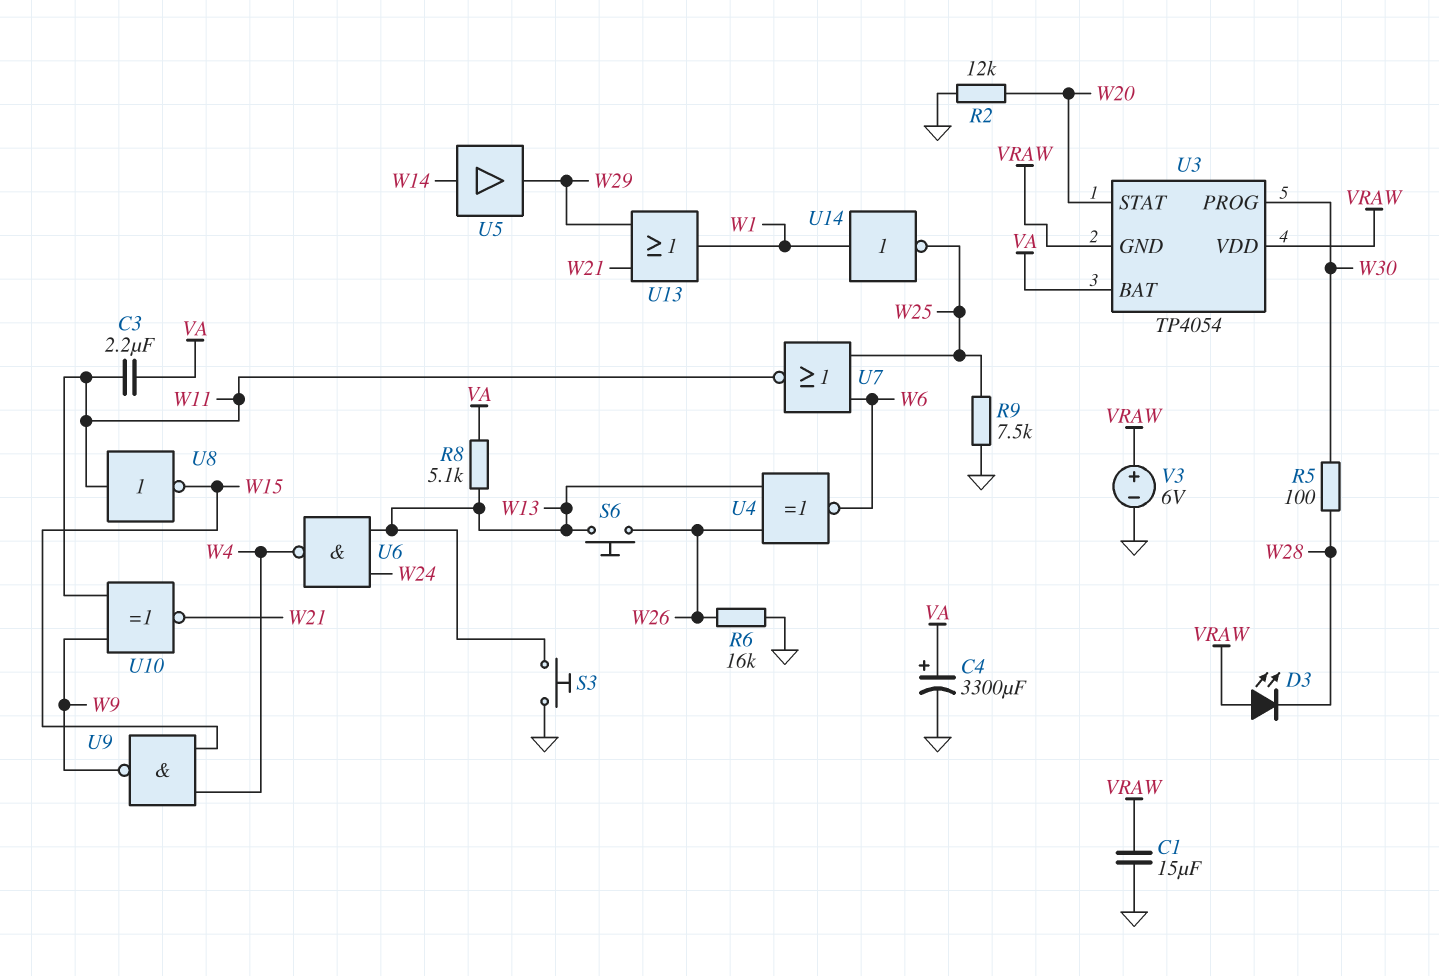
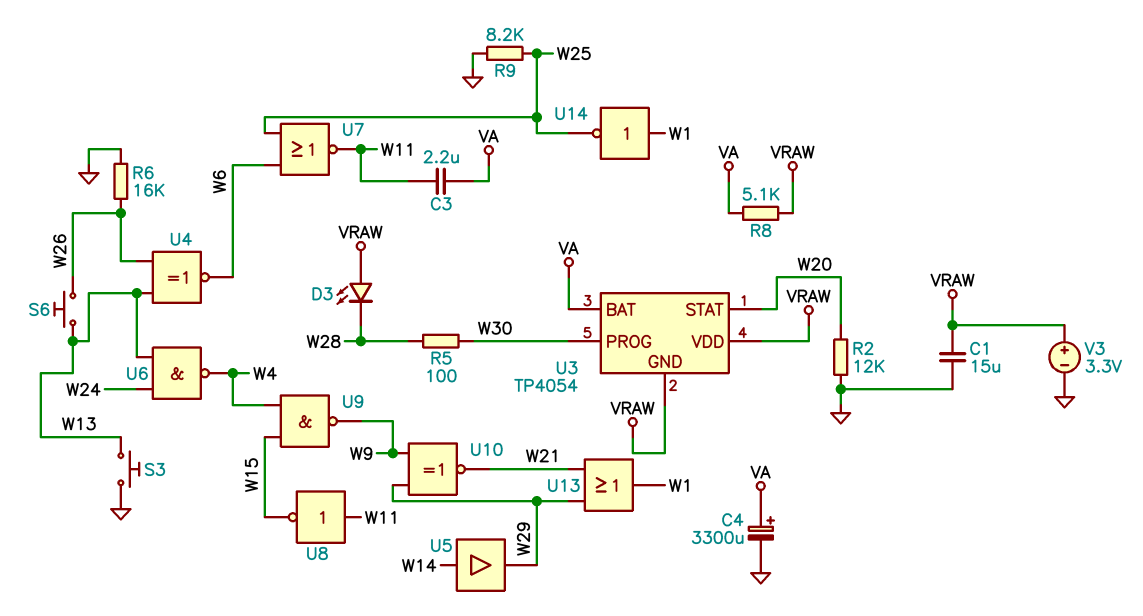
R8: 5.1k (VA, W13) -> 5.1k (VA, VRAW)
R9: 7.5k (GND, W25) -> 8.2k (GND, W25)
U10: XNOR (in W9, in W11, out W21) -> XNOR (in W9, in W29, out W21)
V3: 6V (plus VRAW, minus GND) -> 3.3V (plus VRAW, minus GND)

